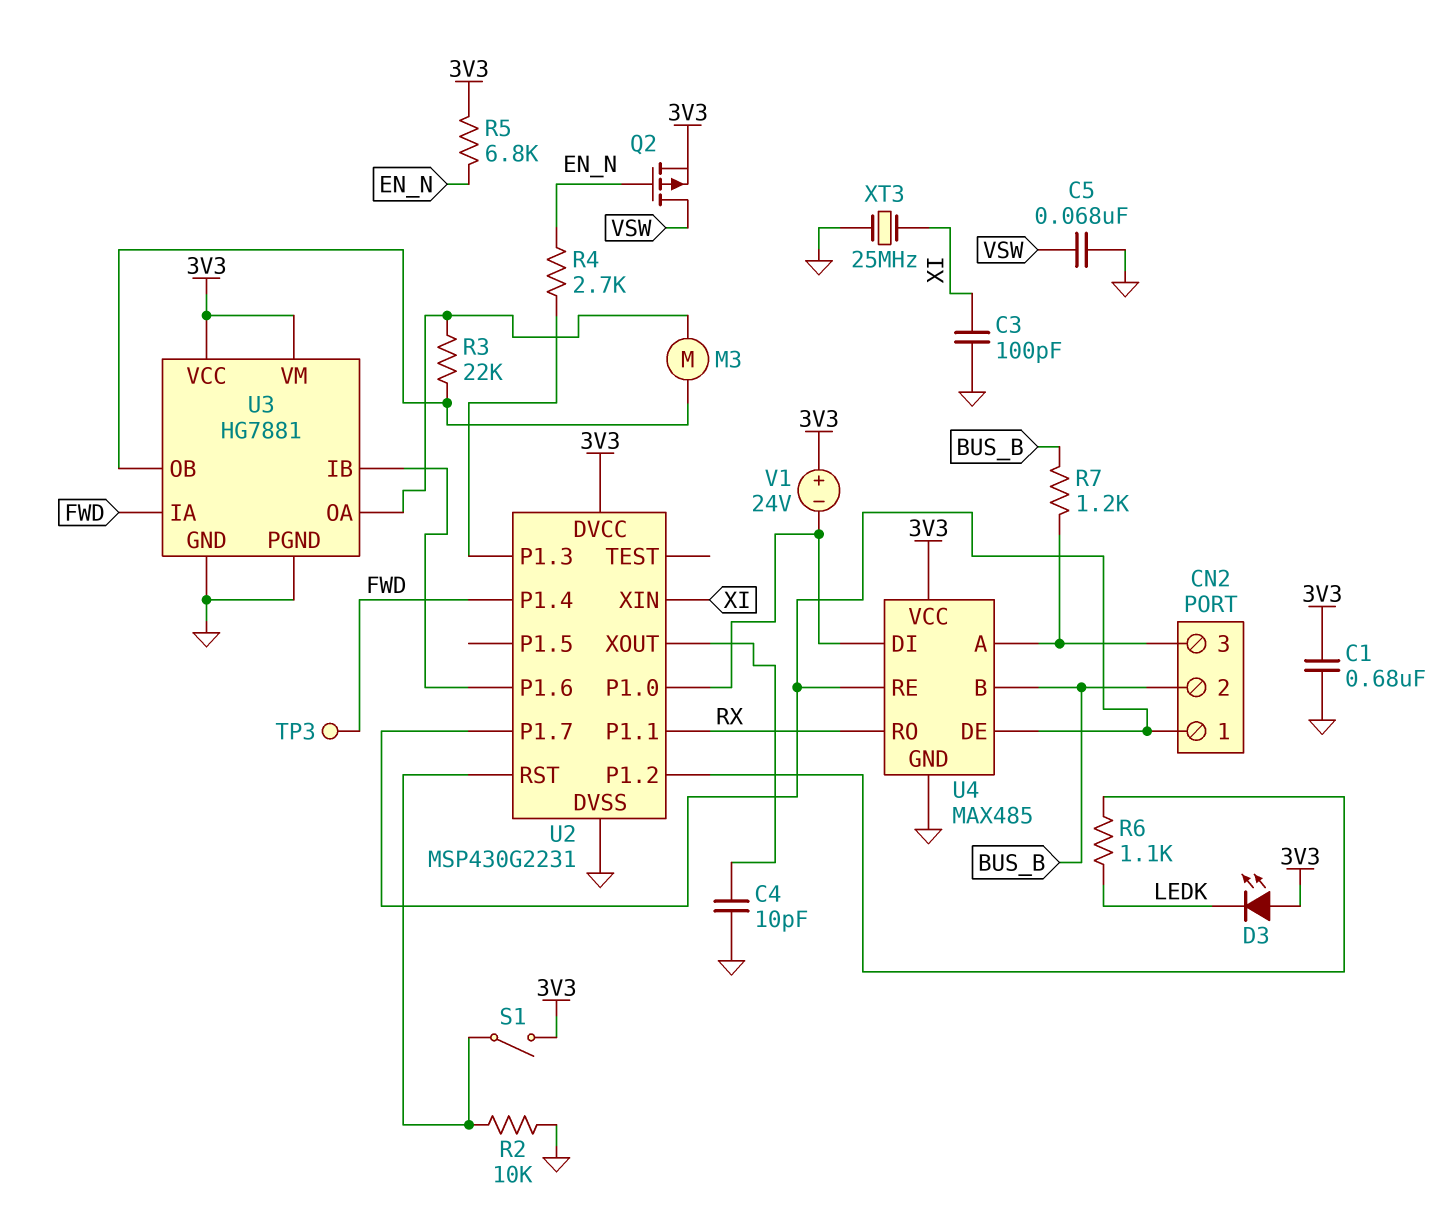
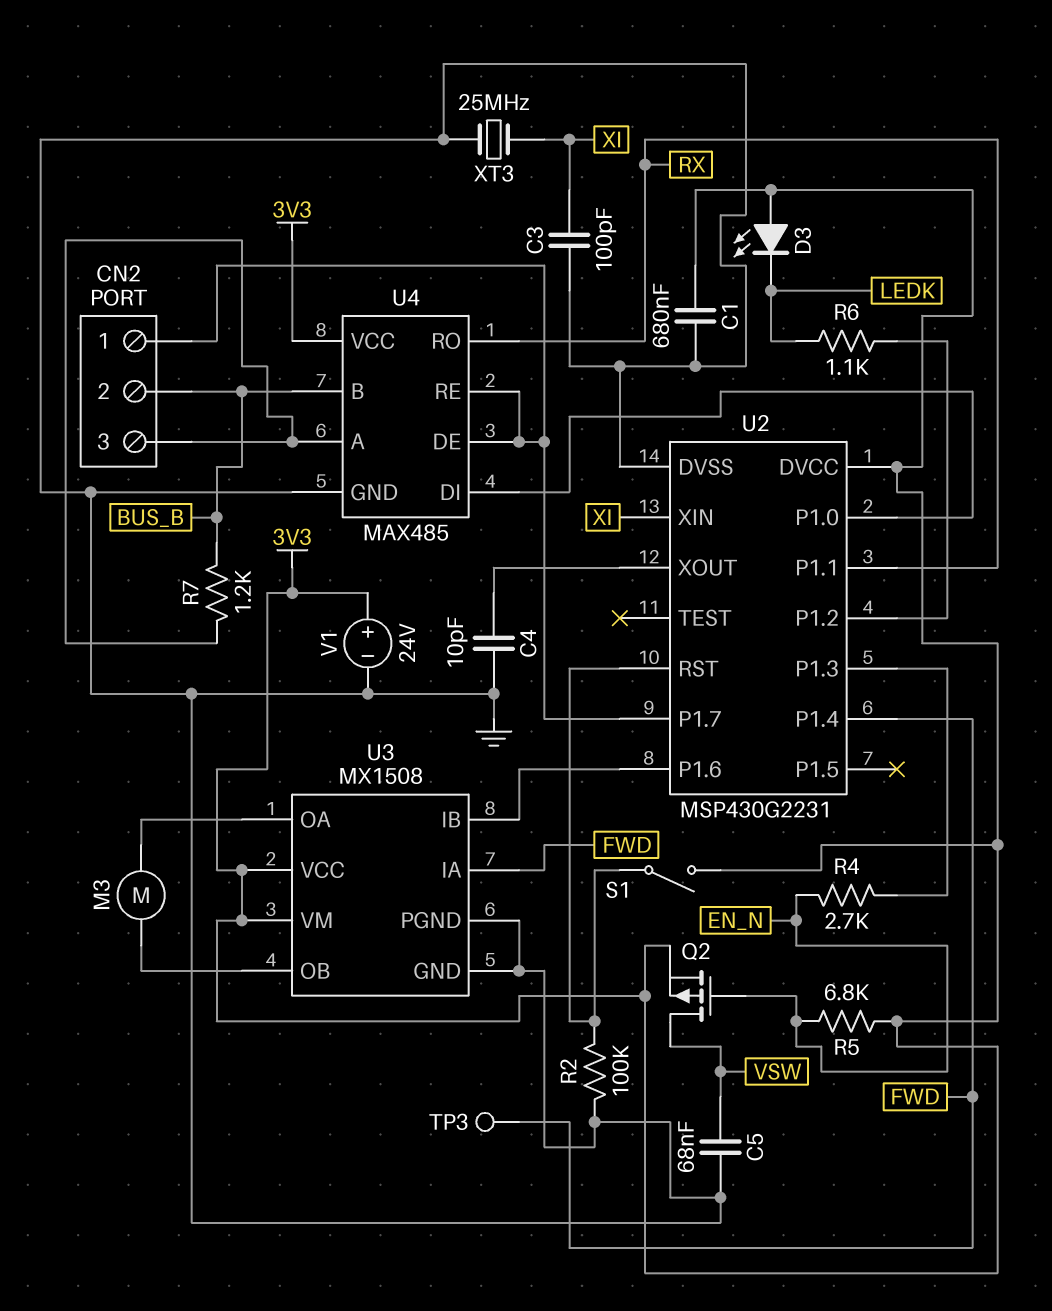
R2: 10k (GND, U2/RST) -> 100k (GND, U2/RST)
R3: 22k (U3/OA, U3/OB) -> none
U3: HG7881 -> MX1508
V1: 24V (plus 3V3, minus U2/P1.0) -> 24V (plus 3V3, minus GND)

